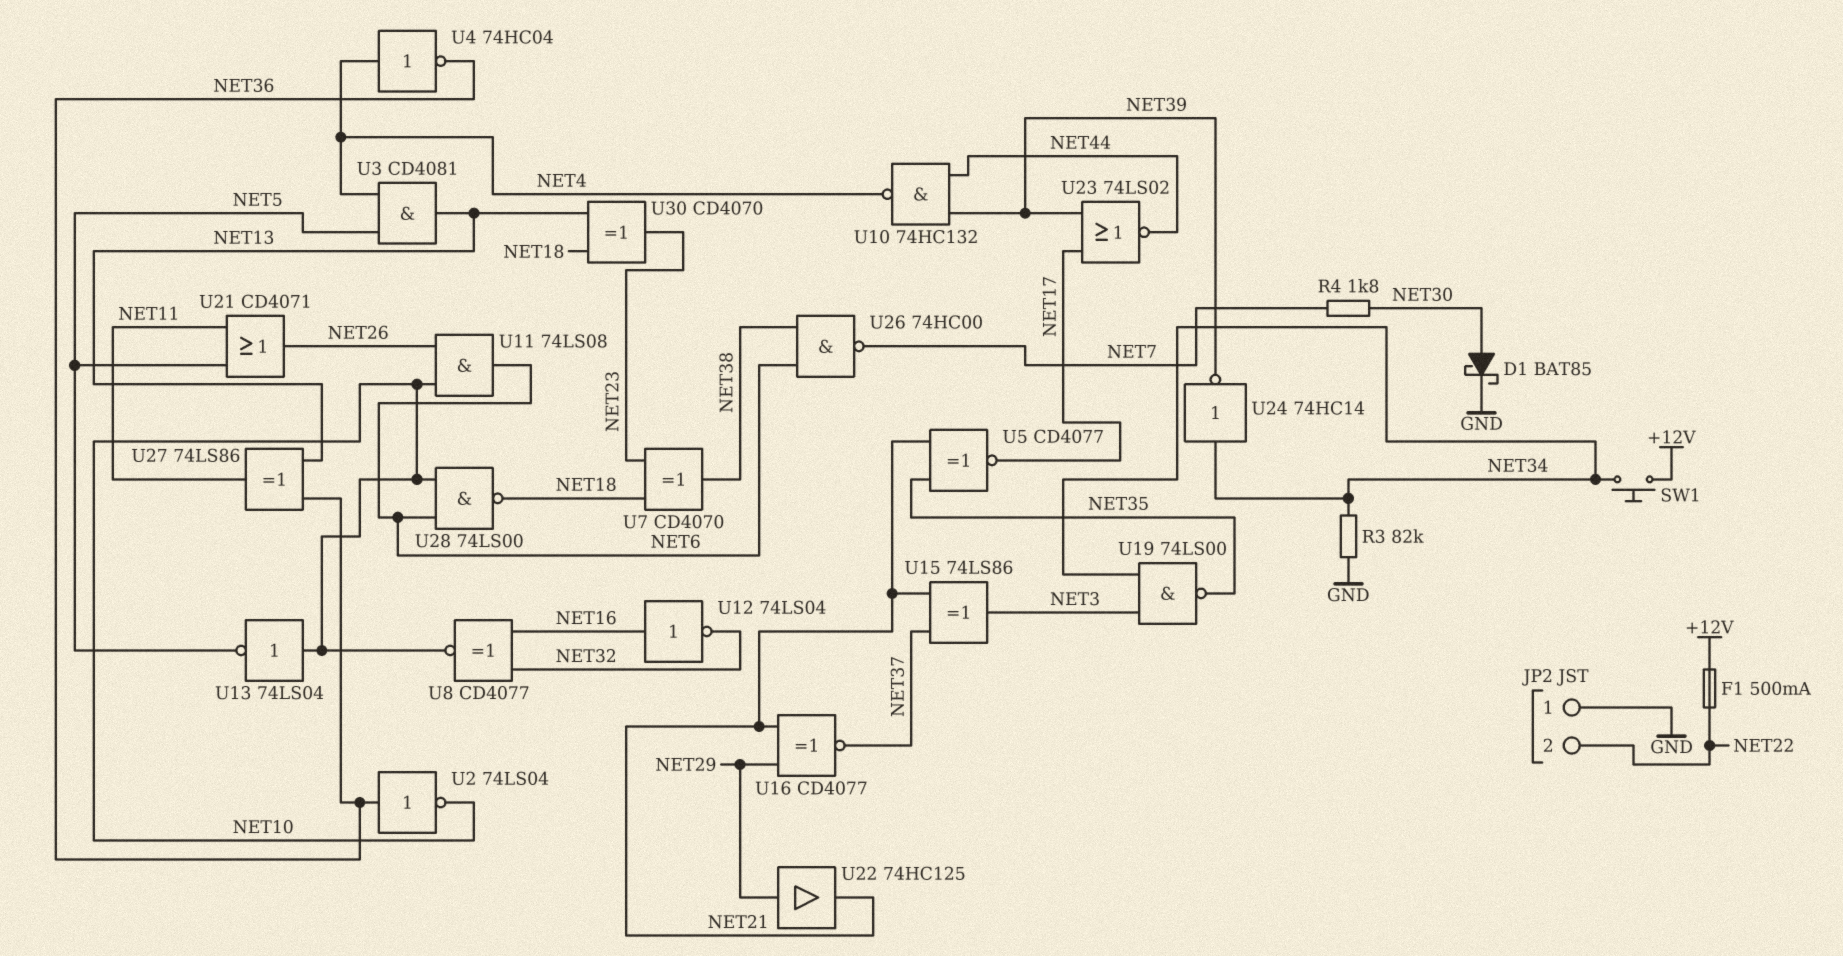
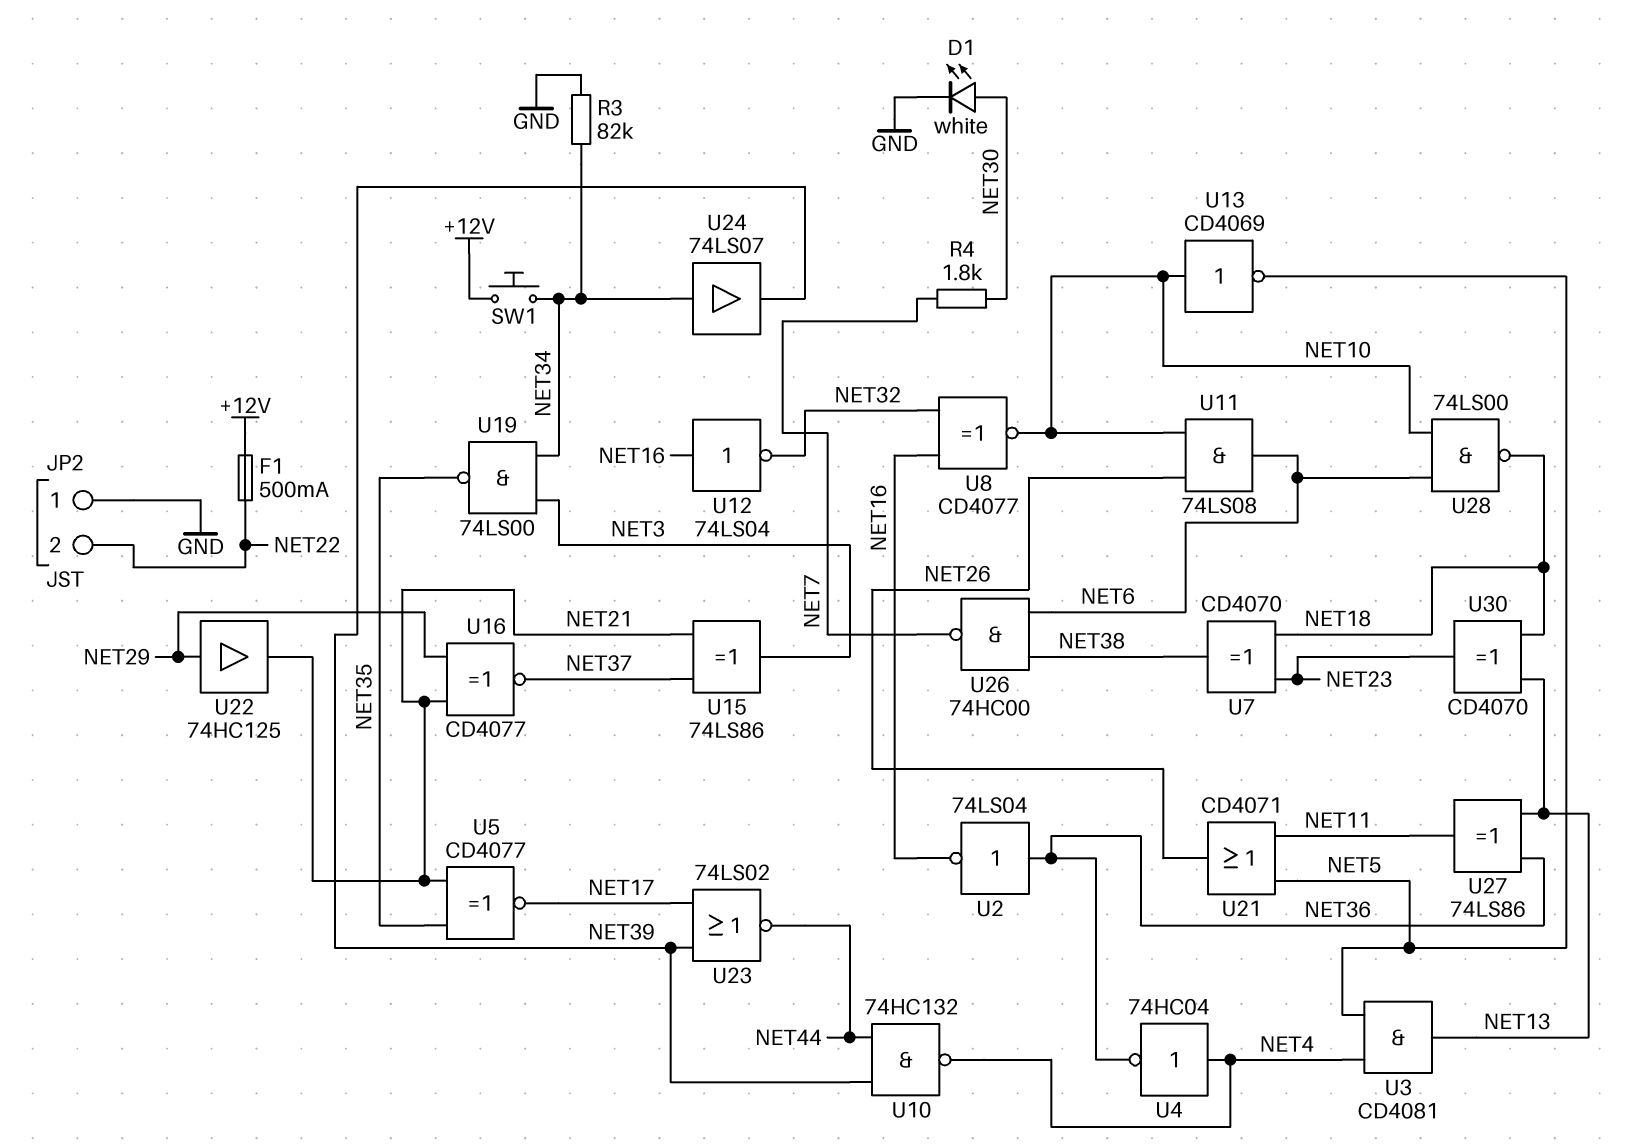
D1: schottky BAT85 (A NET30, K GND) -> LED white (A NET30, K GND)
U2: NOT 74LS04 (in NET36, out NET10) -> NOT 74LS04 (in NET36, out NET16)
U13: NOT 74LS04 (in NET10, out NET5) -> NOT CD4069 (in NET10, out NET5)
U24: NOT 74HC14 (in NET34, out NET39) -> buffer 74LS07 (in NET34, out NET39)

